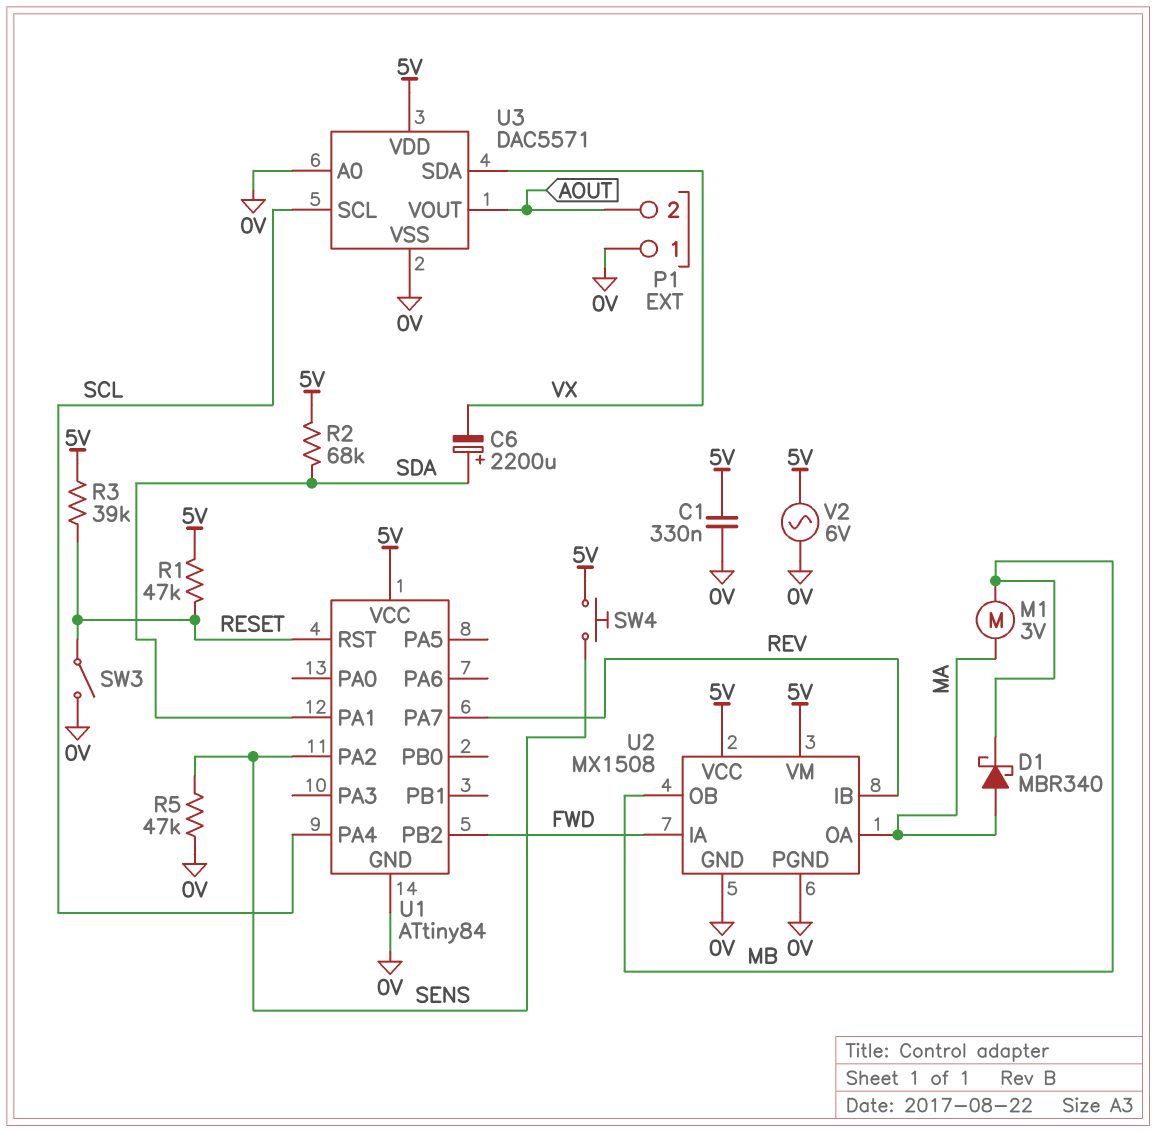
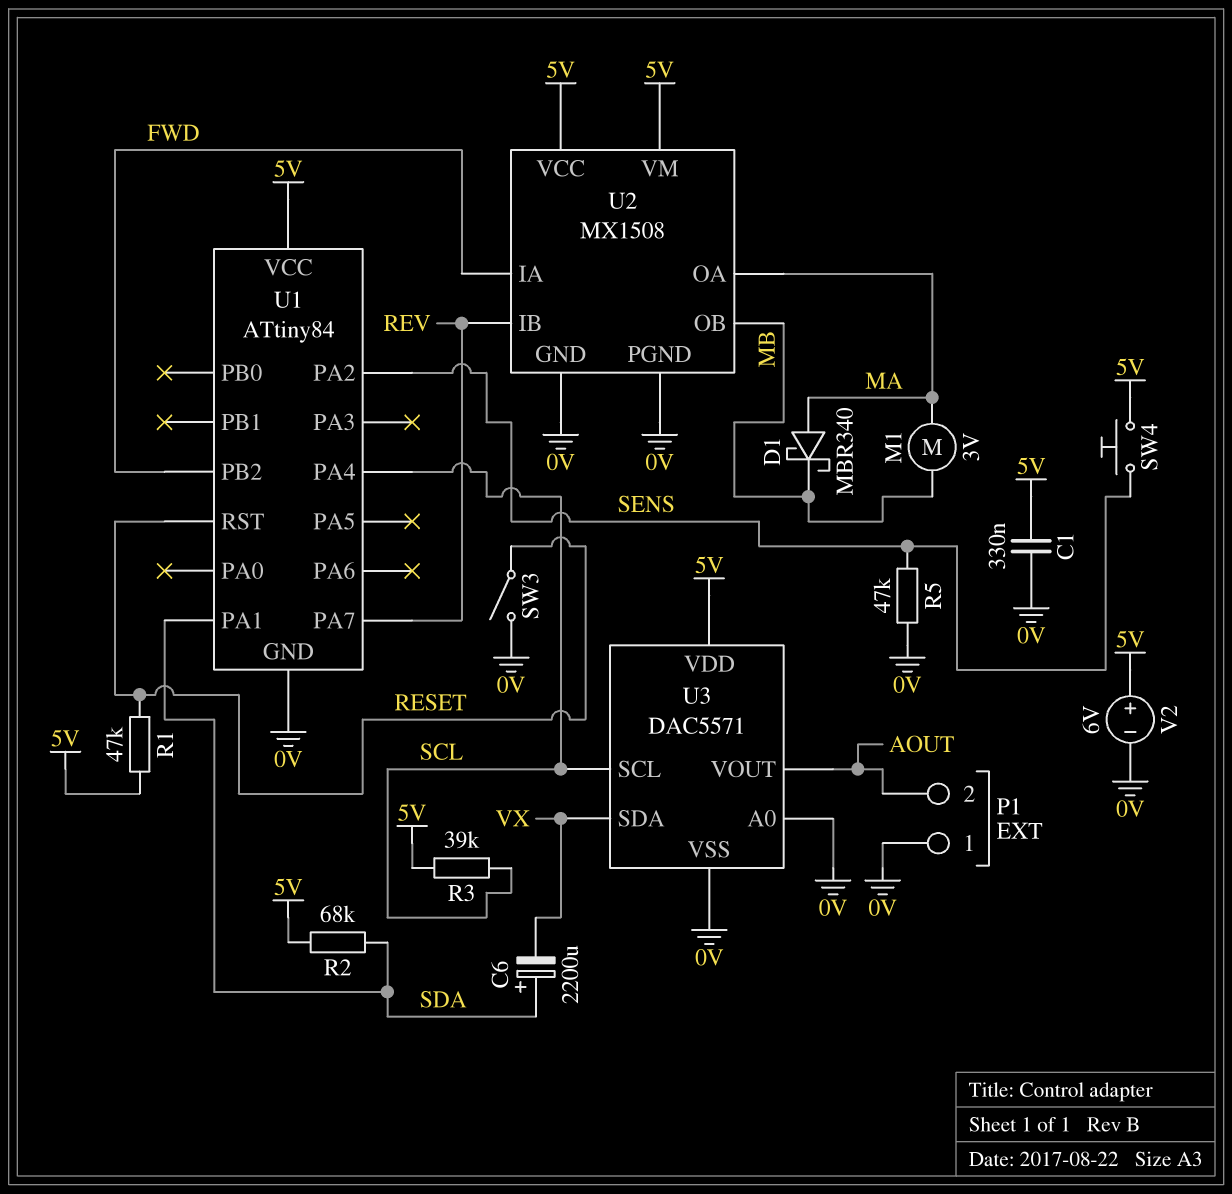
R3: 39k (5V, RESET) -> 39k (5V, SCL)
V2: AC 6V (0V, 5V) -> 6V (plus 5V, minus 0V)

